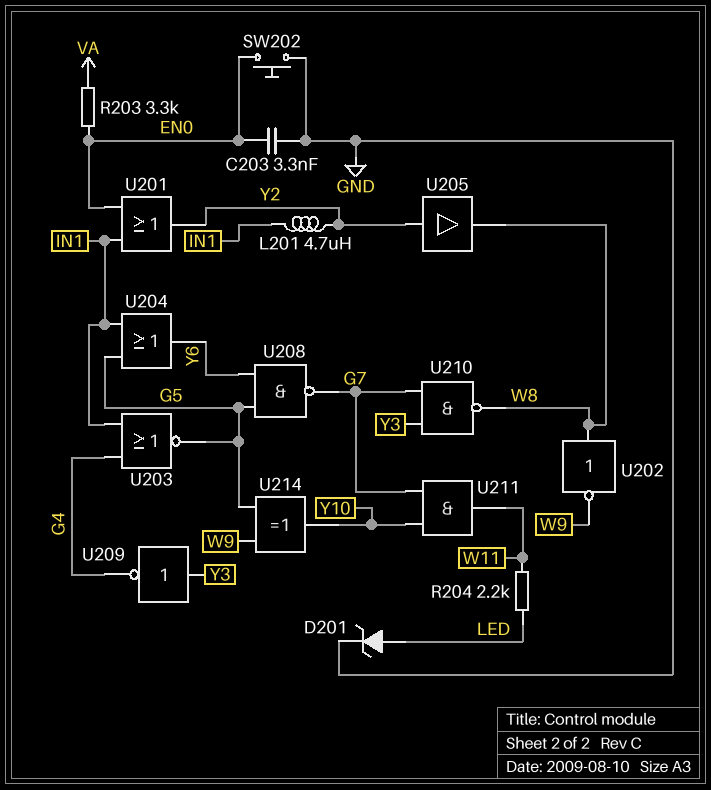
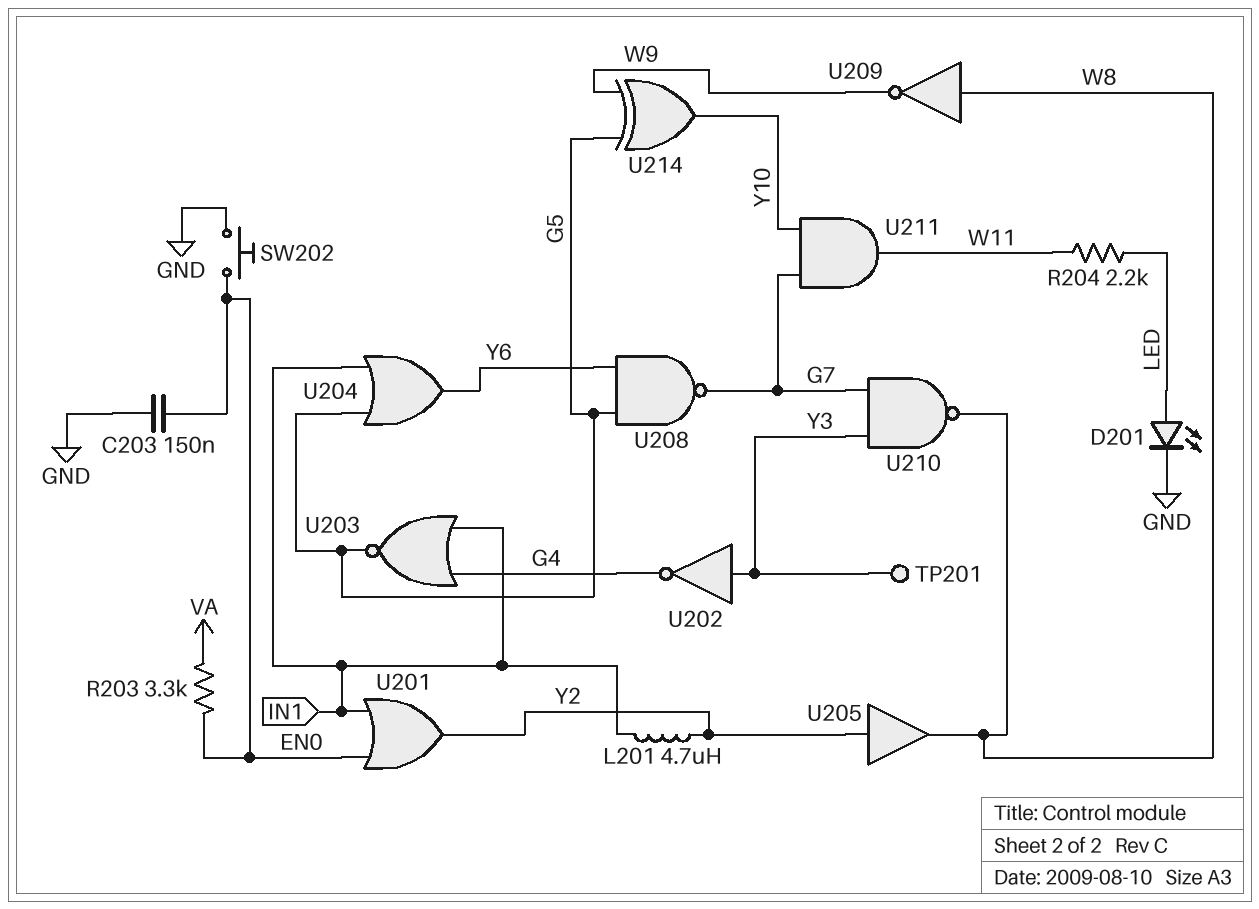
C203: 3.3nF (EN0, GND) -> 150nF (EN0, GND)
D201: zener (A LED, K GND) -> LED (A LED, K GND)
TP201: none -> test point (Y3)
U202: NOT (in W8, out W9) -> NOT (in Y3, out G4)
U209: NOT (in Y3, out G4) -> NOT (in W8, out W9)

